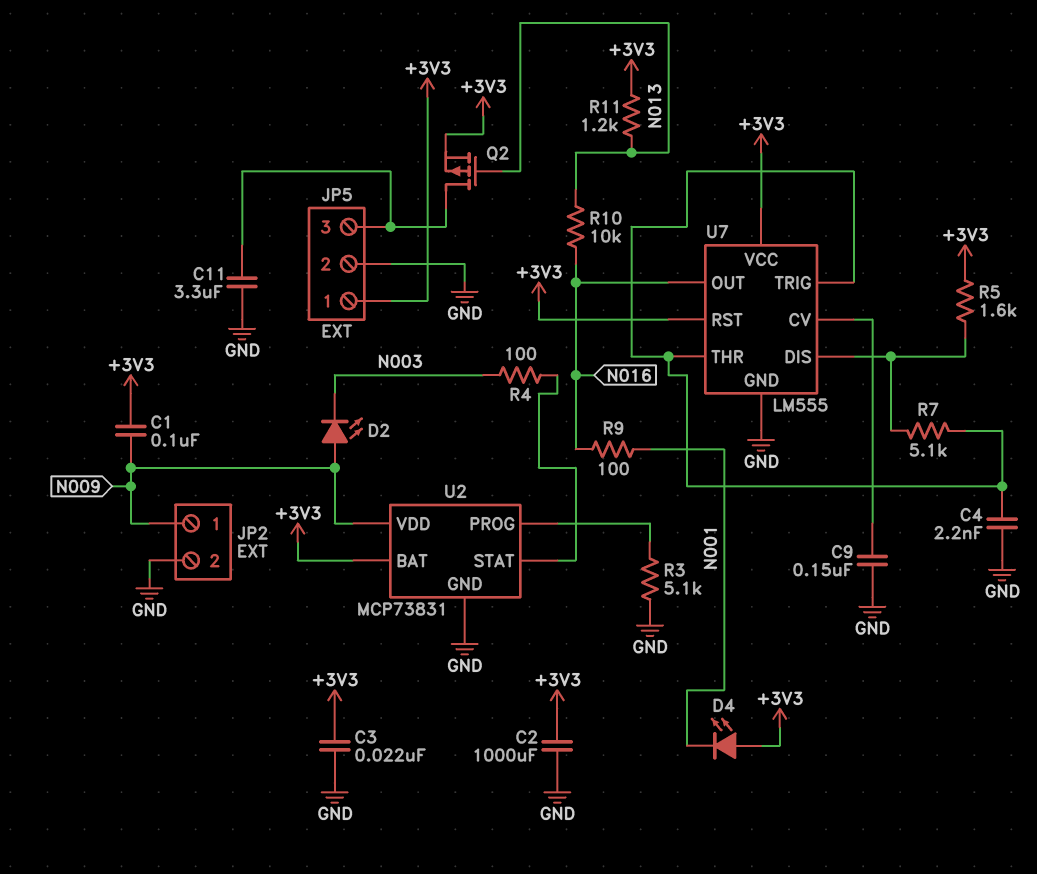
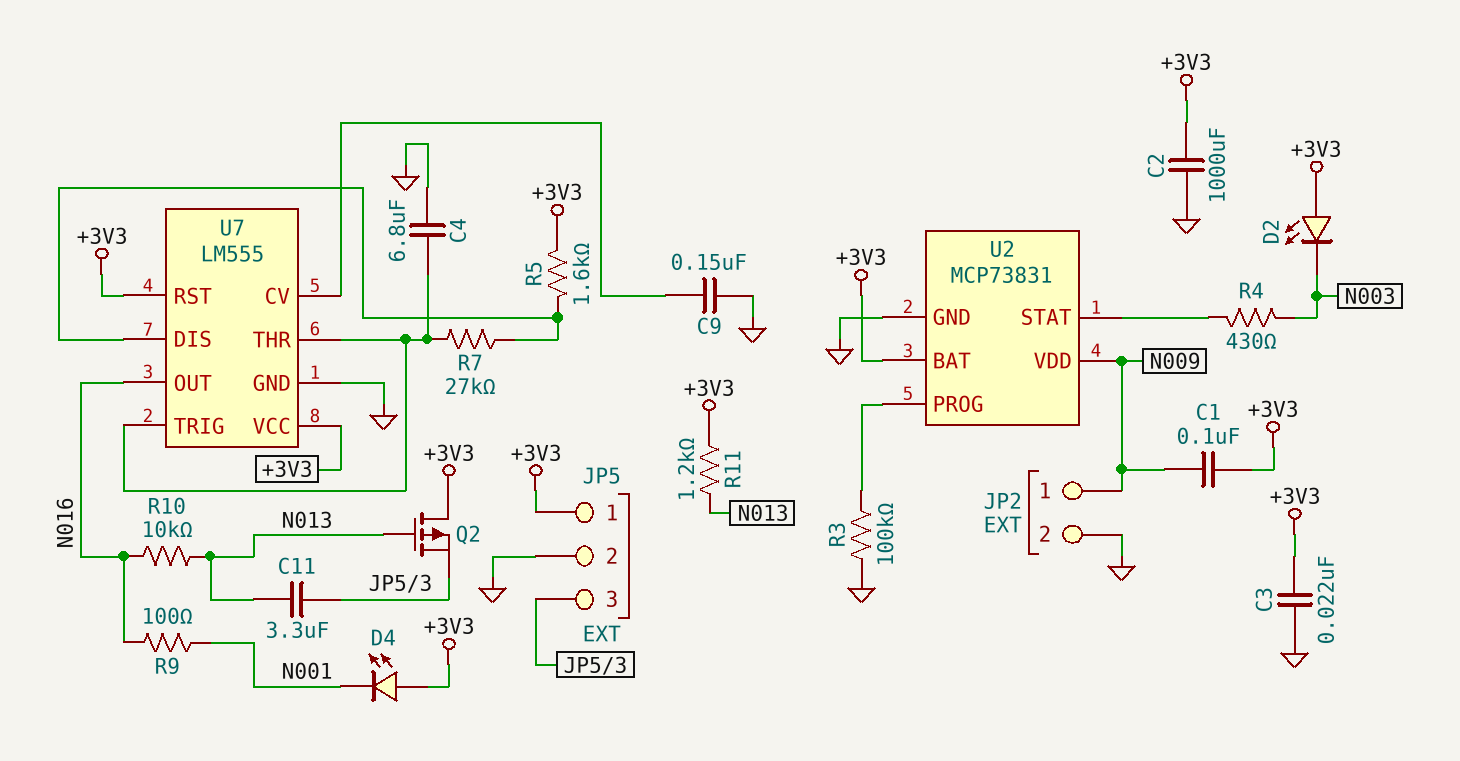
C4: 2.2nF (GND, U7/THR) -> 6.8uF (GND, U7/THR)
C11: 3.3uF (GND, JP5/3) -> 3.3uF (JP5/3, N013)
D2: LED (A N009, K N003) -> LED (A +3V3, K N003)
Q2: PMOS (G N013, D JP5/3, S +3V3) -> PMOS (G N013, D +3V3, S JP5/3)
R3: 5.1k (GND, U2/PROG) -> 100k (GND, U2/PROG)
R4: 100 (N003, U2/STAT) -> 430 (N003, U2/STAT)
R7: 5.1k (U7/DIS, U7/THR) -> 27k (U7/DIS, U7/THR)

